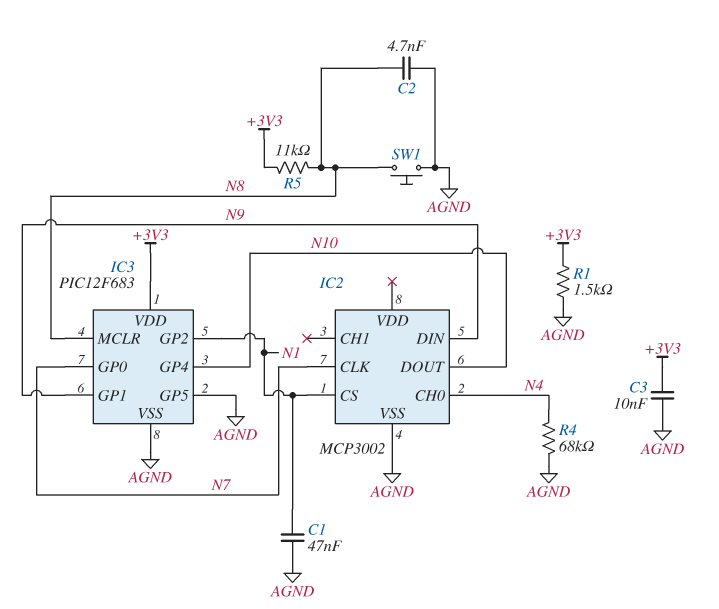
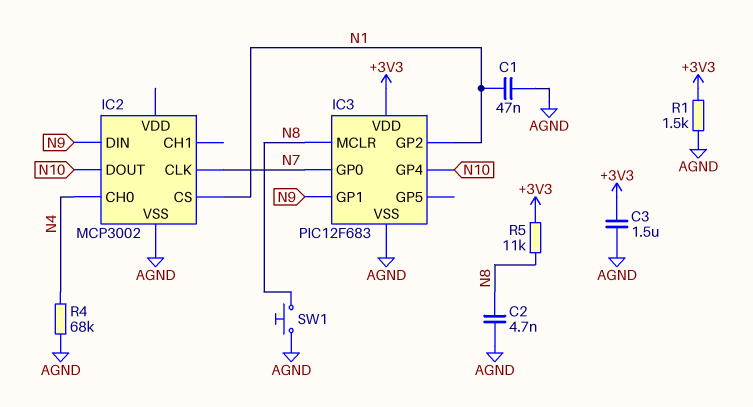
C3: 10nF (+3V3, AGND) -> 1.5uF (+3V3, AGND)
IC3 pin GP5: AGND -> none

